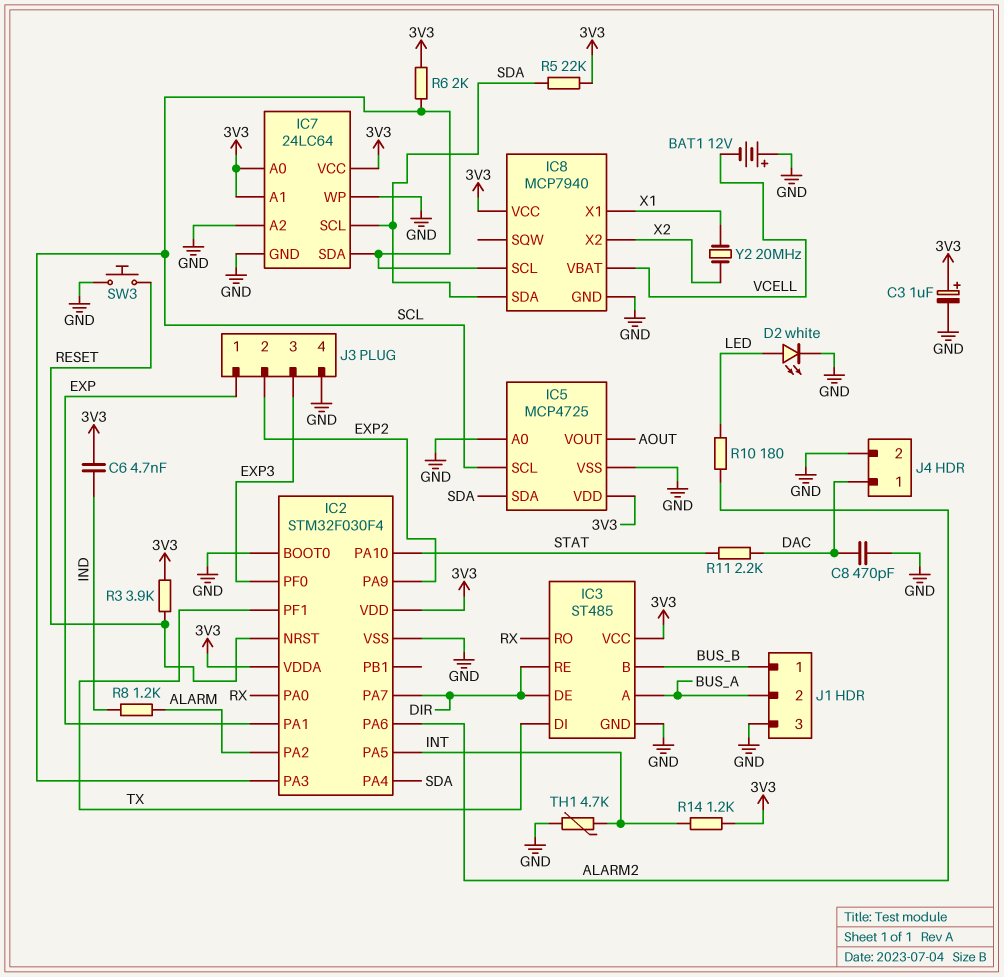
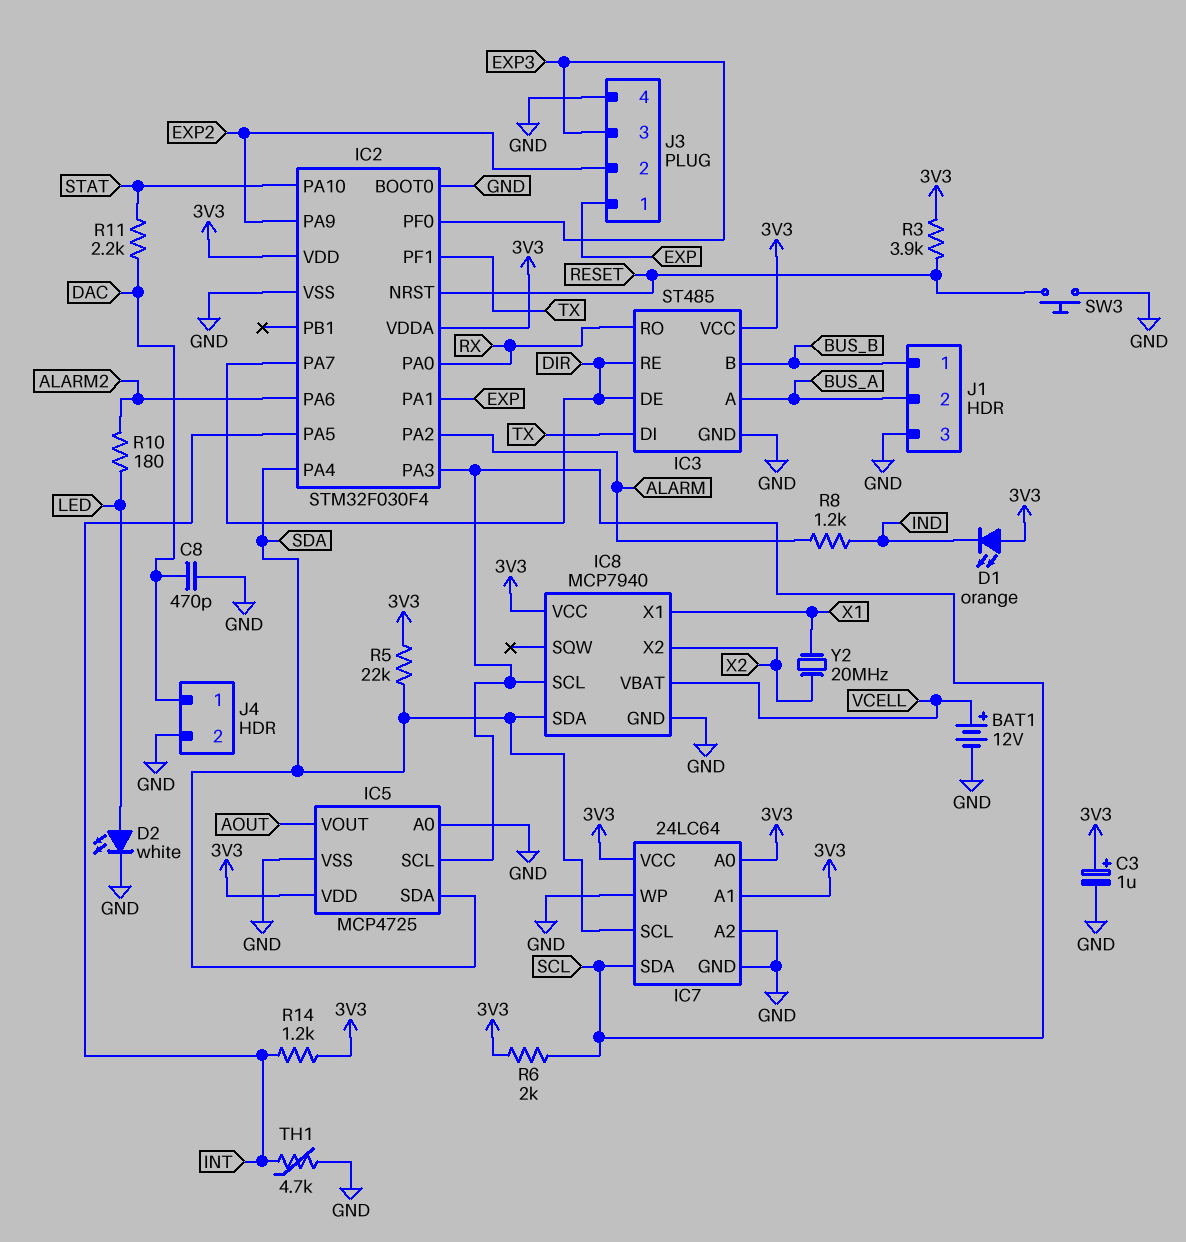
BAT1: 12V (plus GND, minus VCELL) -> 12V (plus VCELL, minus GND)
C6: 4.7nF (3V3, IND) -> none
D1: none -> LED orange (A 3V3, K IND)

